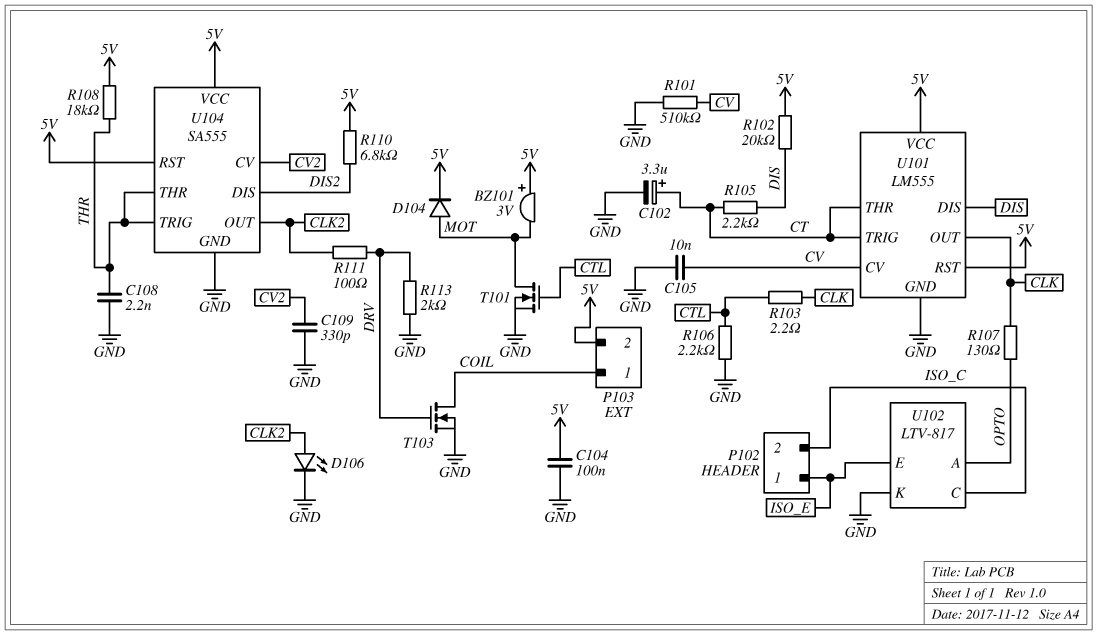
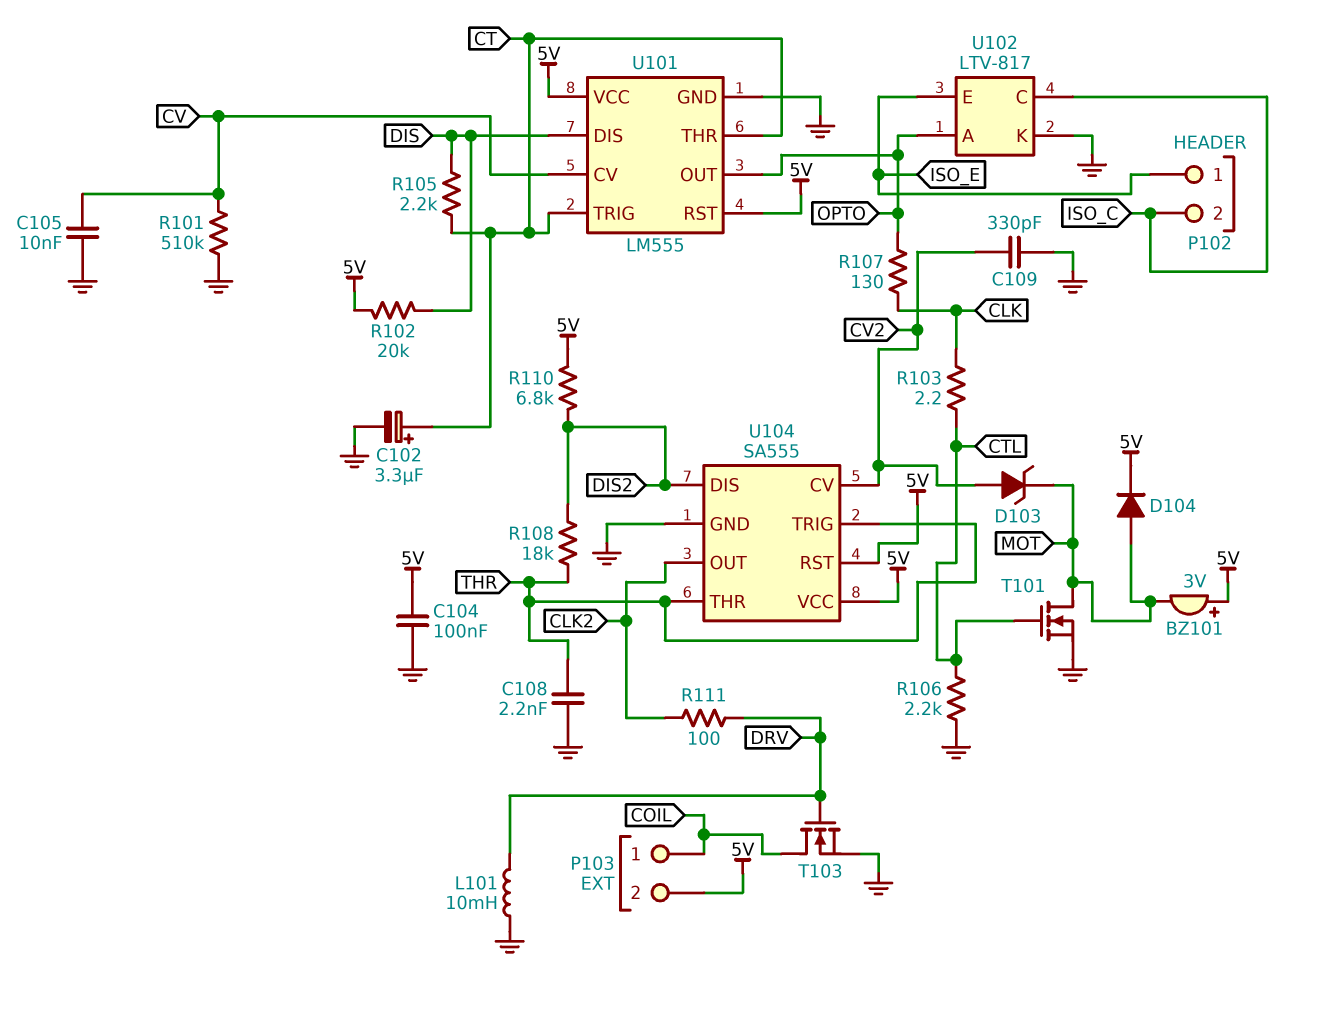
D103: none -> zener (A CV2, K MOT)
D106: LED (A CLK2, K GND) -> none
L101: none -> 10mH (DRV, GND)
R108: 18k (5V, THR) -> 18k (DIS2, THR)
R113: 2k (DRV, GND) -> none
U101 pin OUT: CLK -> OPTO

